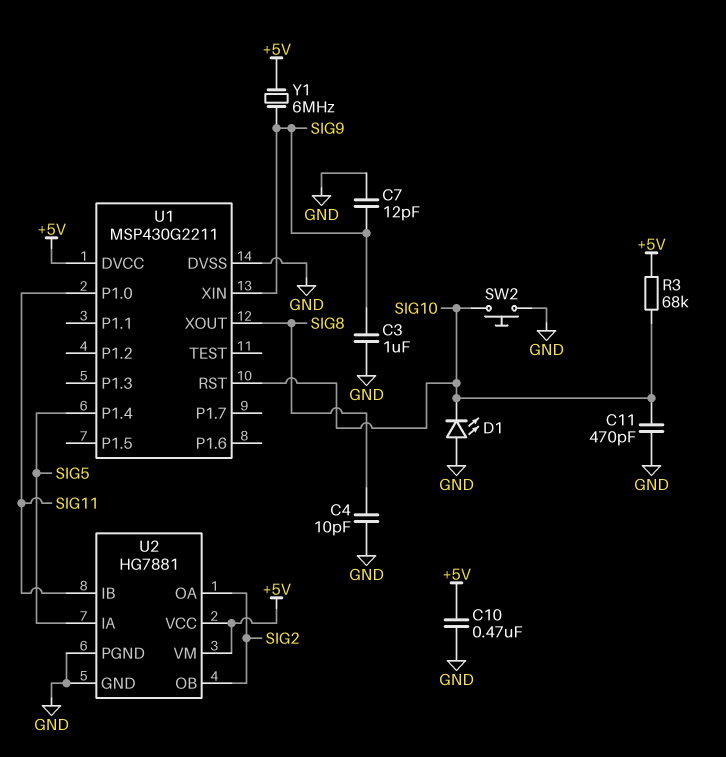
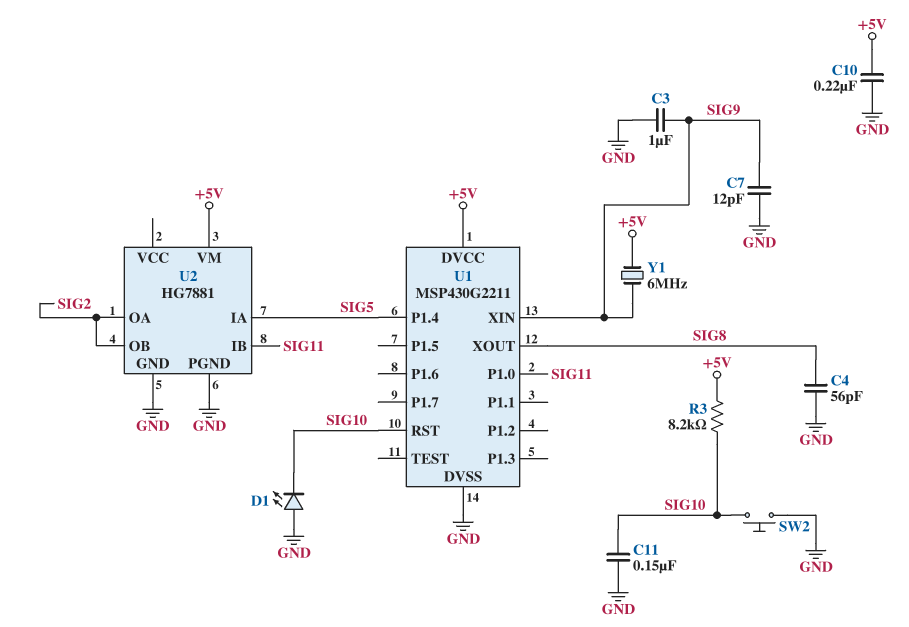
C4: 10pF (GND, SIG8) -> 56pF (GND, SIG8)
C10: 470nF (+5V, GND) -> 220nF (+5V, GND)
C11: 470pF (GND, SIG10) -> 150nF (GND, SIG10)
R3: 68k (+5V, SIG10) -> 8.2k (+5V, SIG10)
U2 pin VCC: +5V -> none

